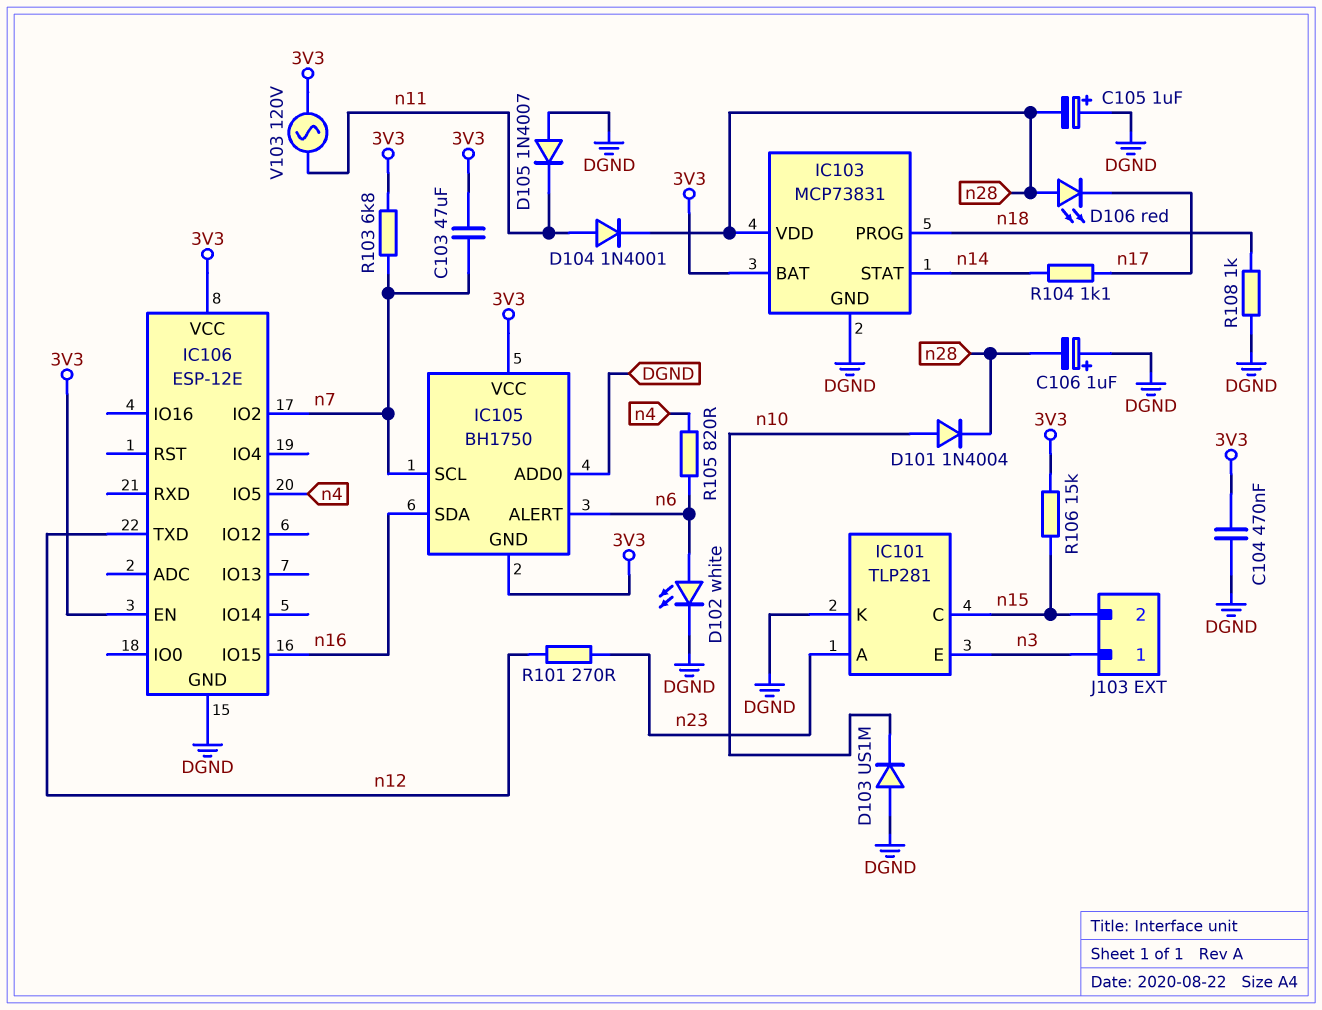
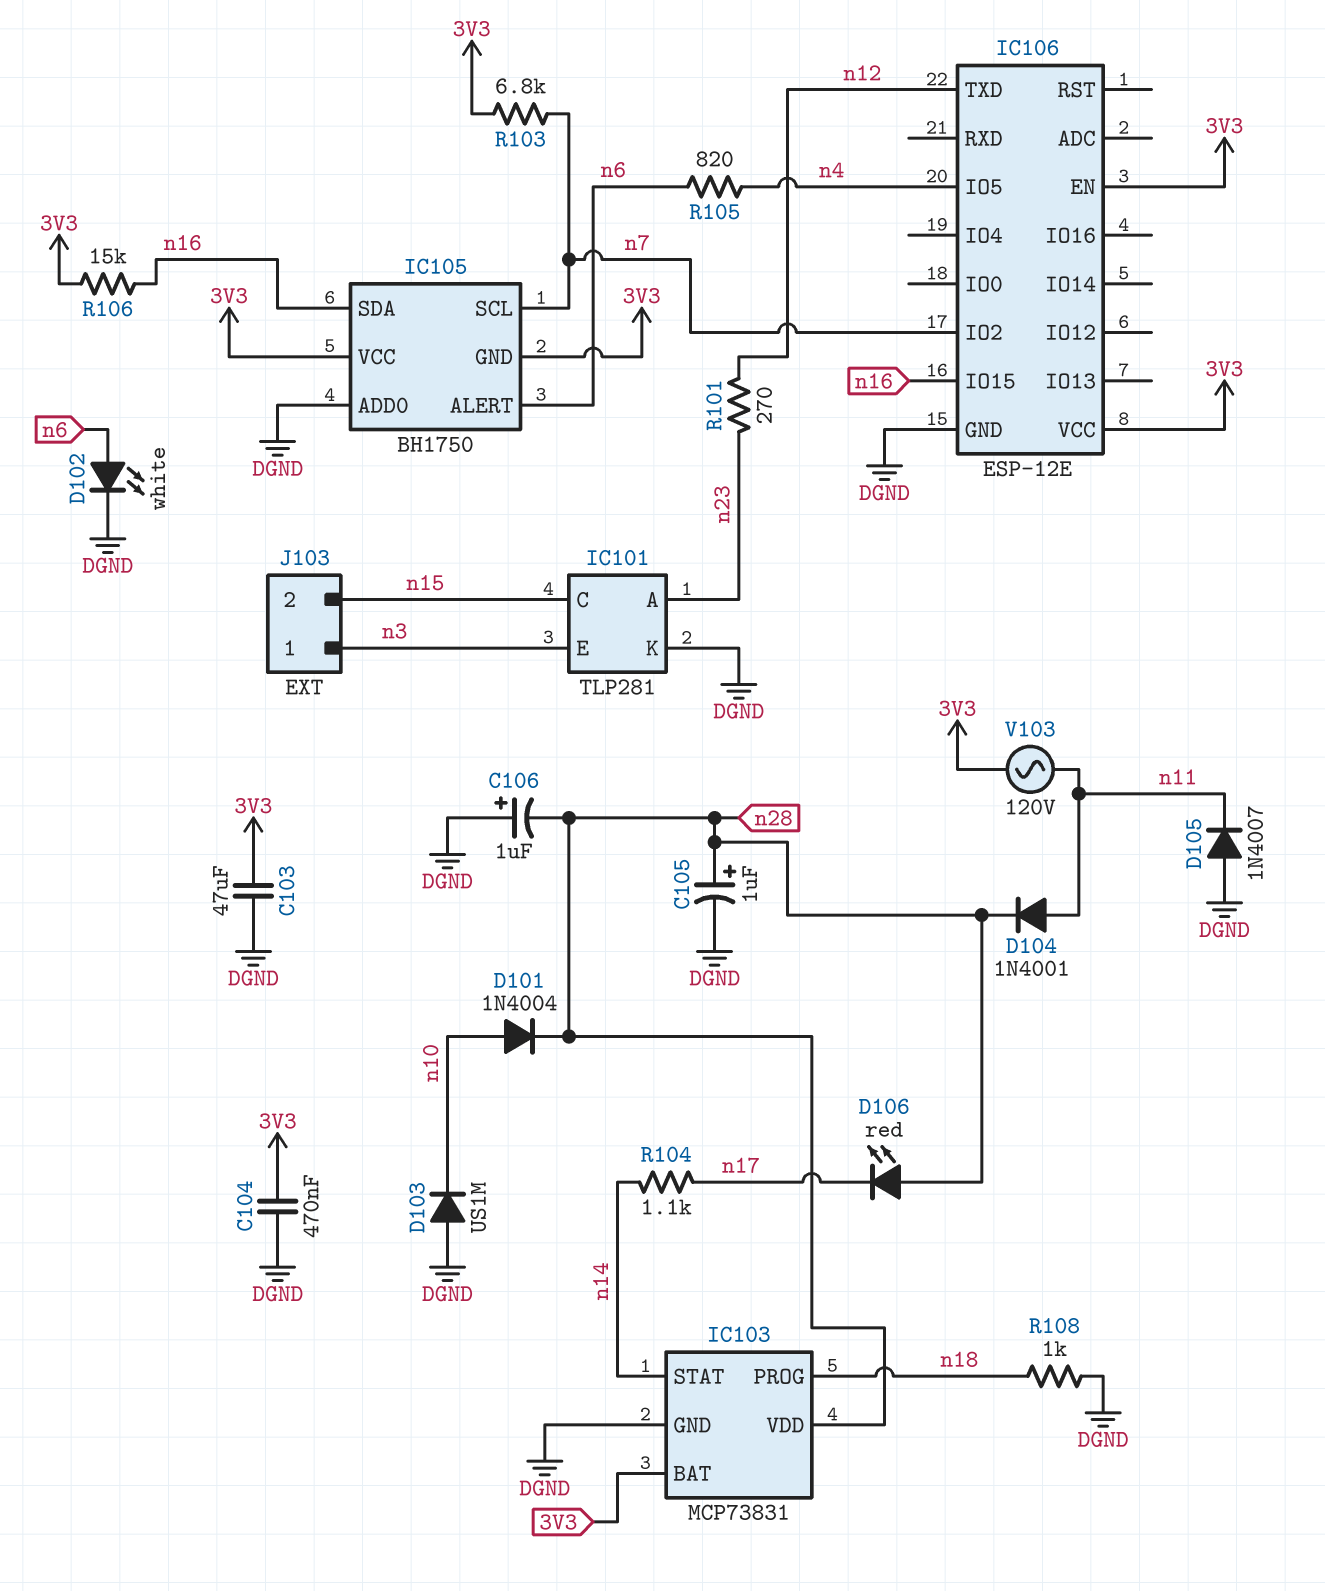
C103: 47uF (3V3, n7) -> 47uF (3V3, DGND)
C105: 1uF (plus DGND, minus n28) -> 1uF (plus n28, minus DGND)
R106: 15k (3V3, n15) -> 15k (3V3, n16)

